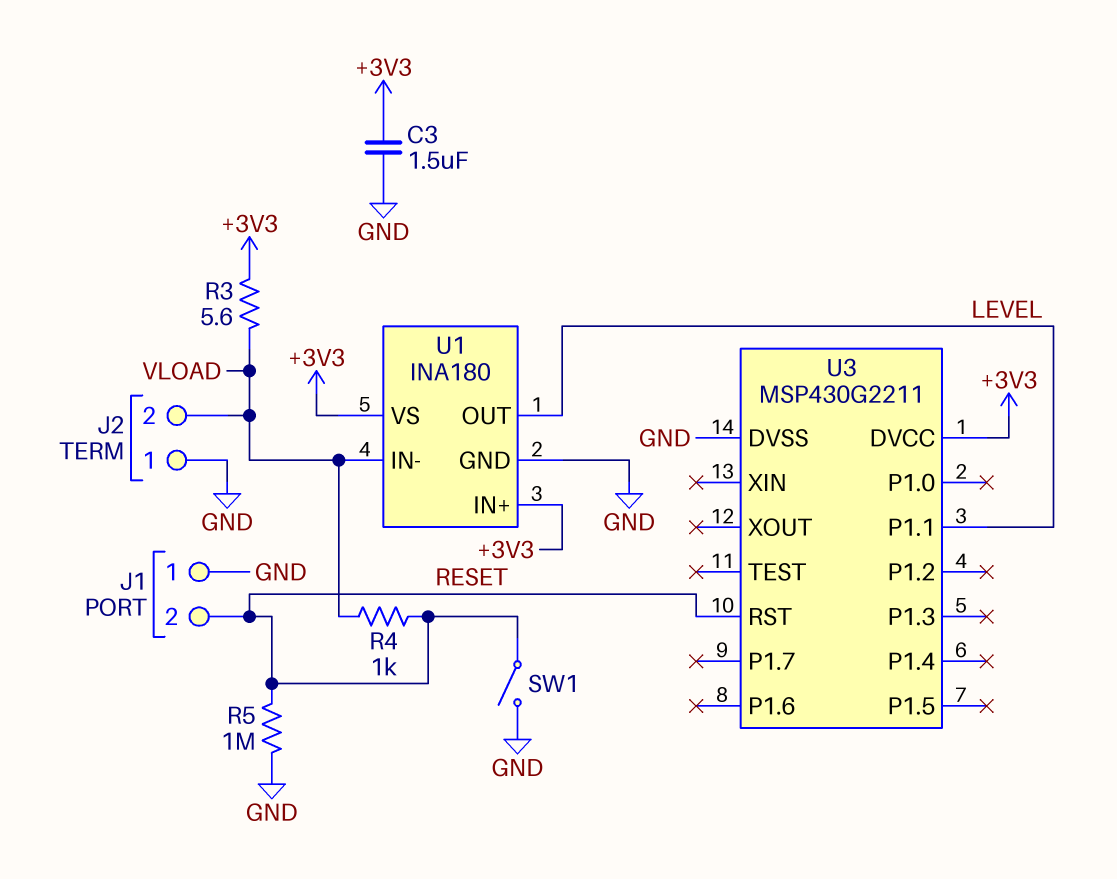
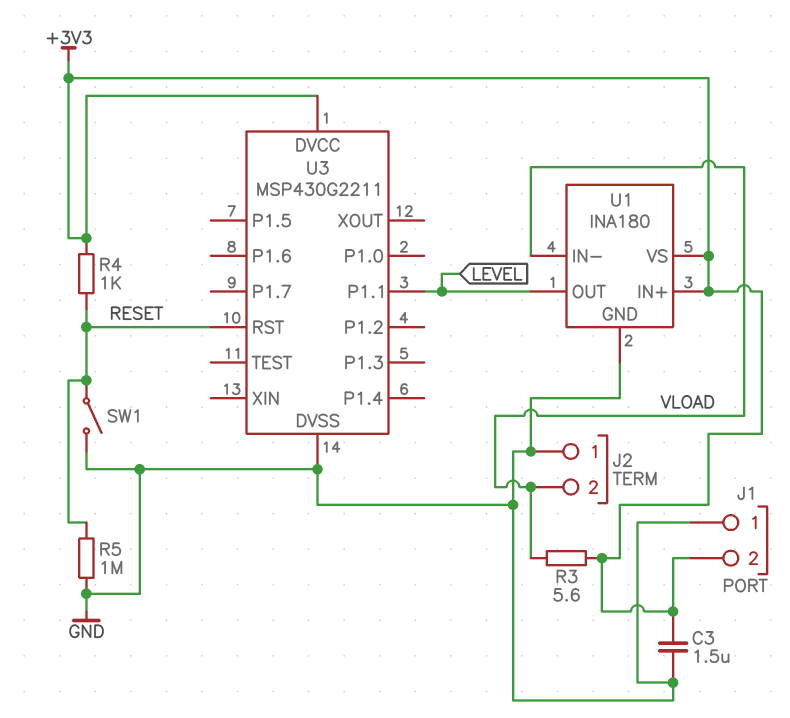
J1 pin 2: RESET -> +3V3
R4: 1k (RESET, VLOAD) -> 1k (+3V3, RESET)

